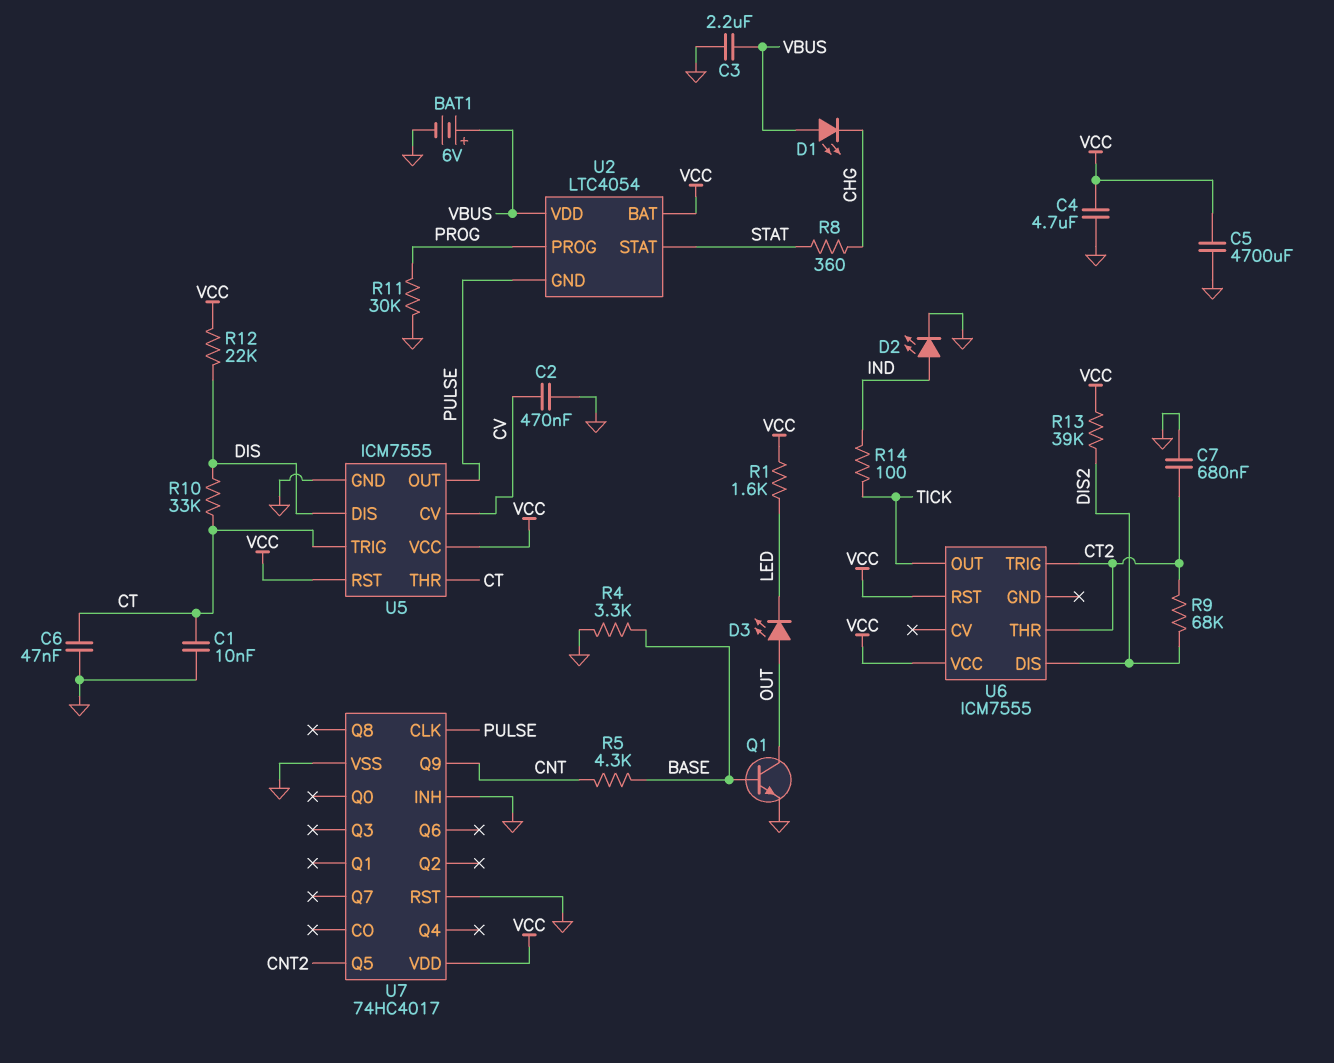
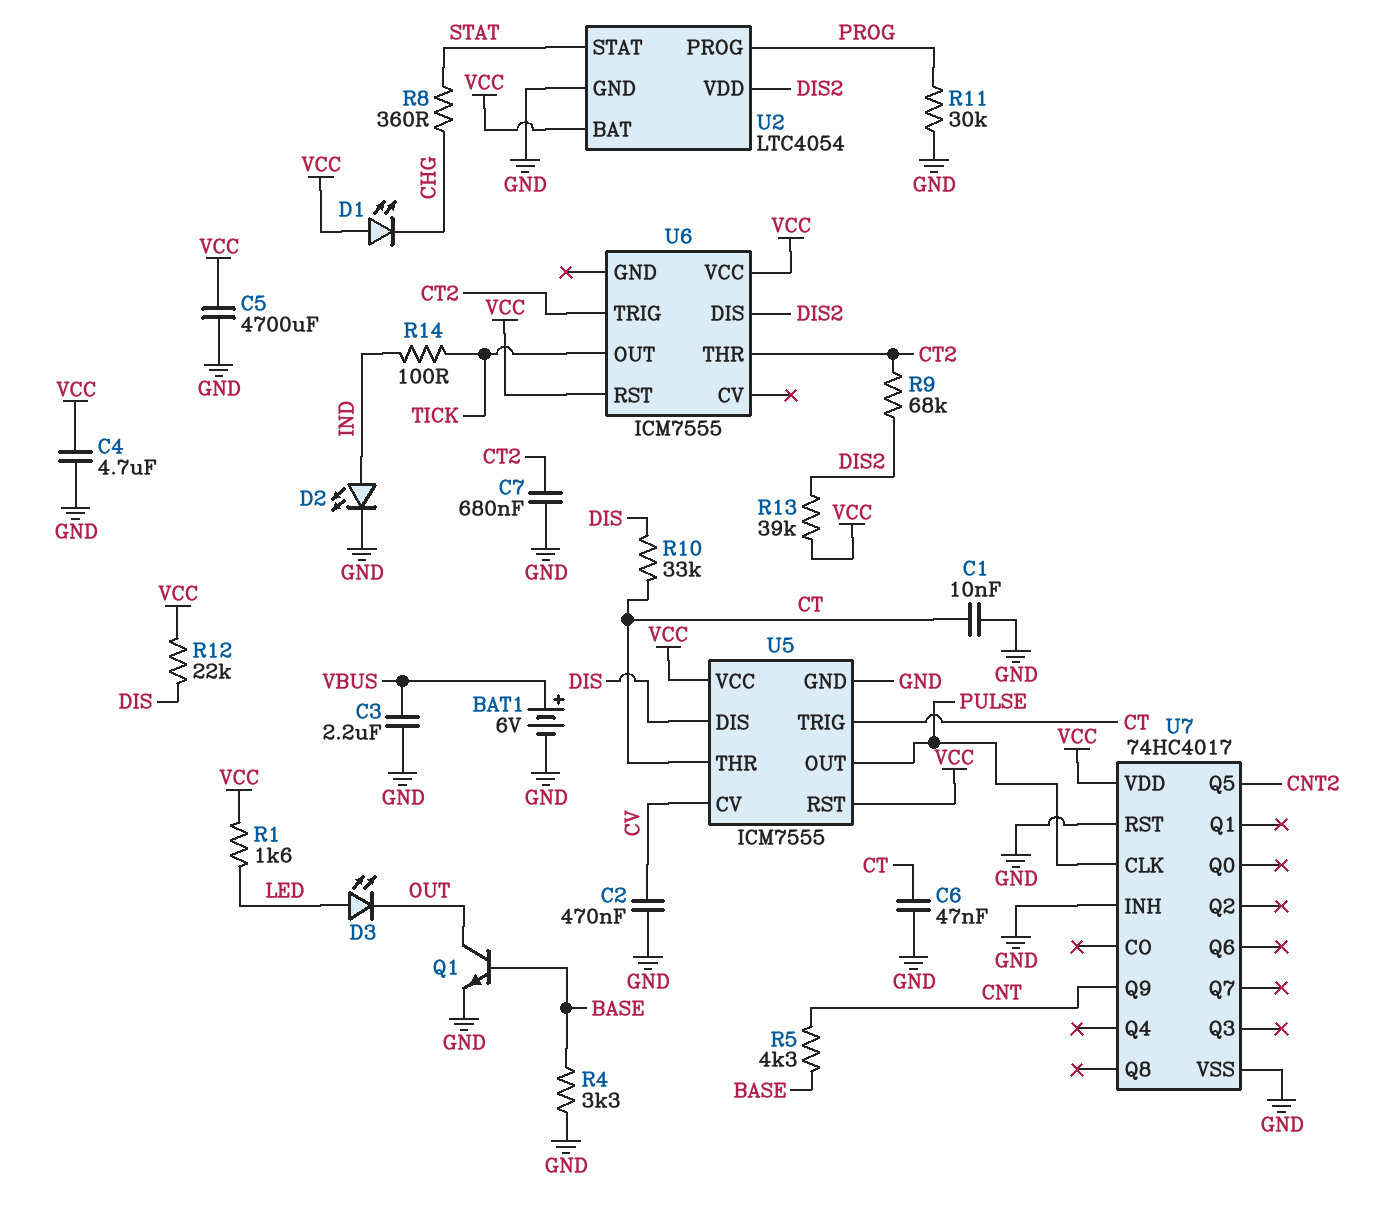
D1: LED (A VBUS, K CHG) -> LED (A VCC, K CHG)
D3: LED (A OUT, K LED) -> LED (A LED, K OUT)
U2 pin GND: PULSE -> GND
U2 pin VDD: VBUS -> DIS2

